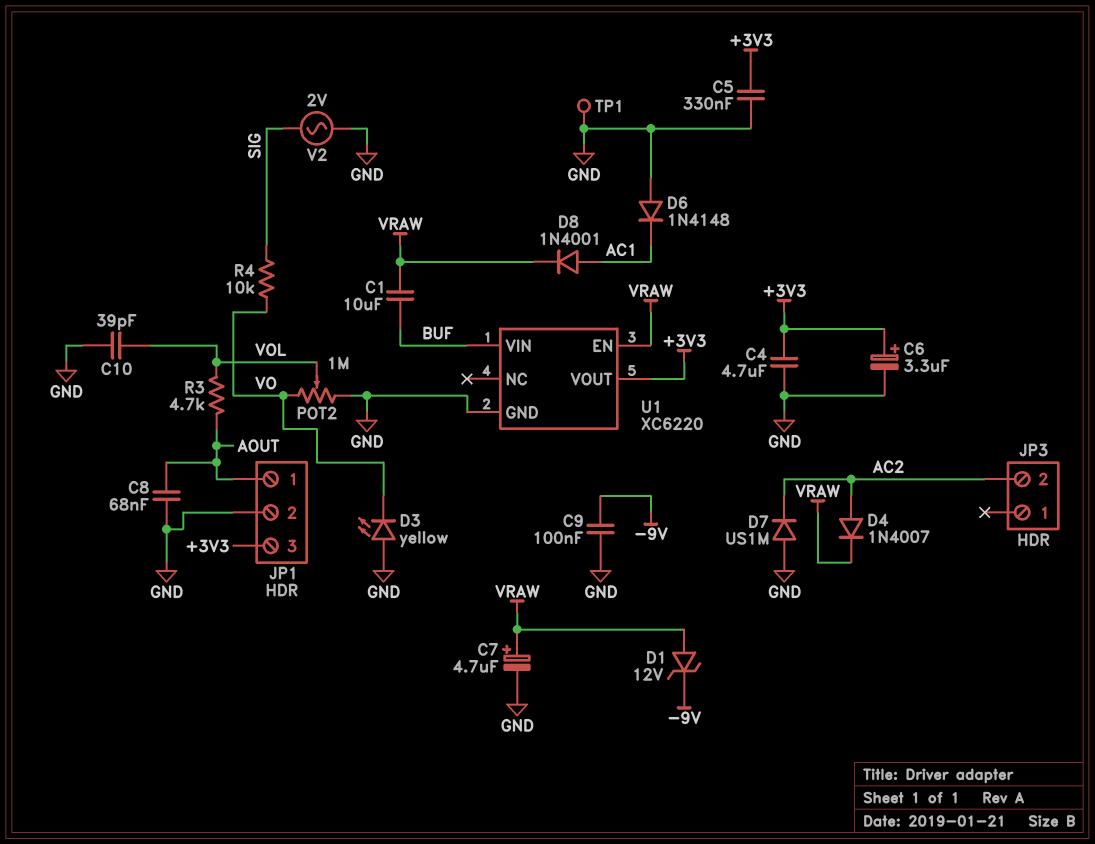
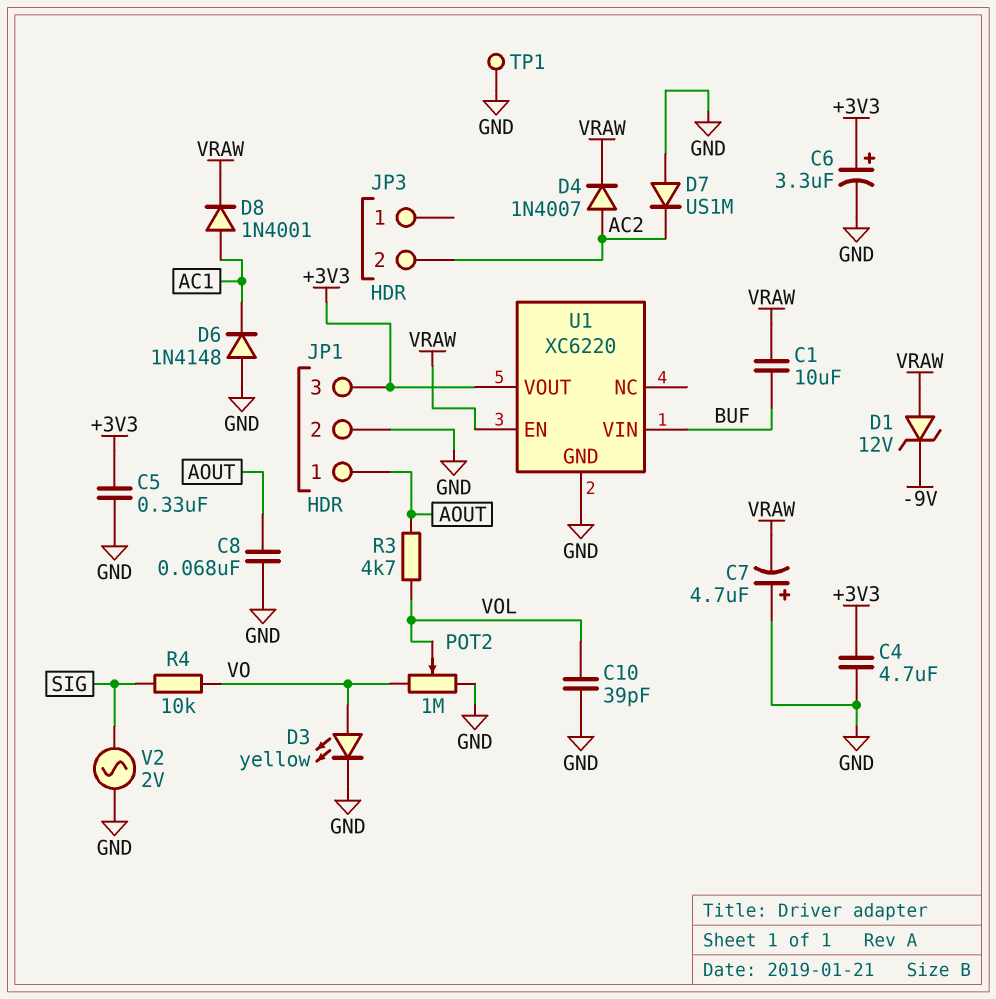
C7: 4.7uF (plus VRAW, minus GND) -> 4.7uF (plus GND, minus VRAW)
C9: 100nF (-9V, GND) -> none
D3: LED yellow (A GND, K VO) -> LED yellow (A VO, K GND)

